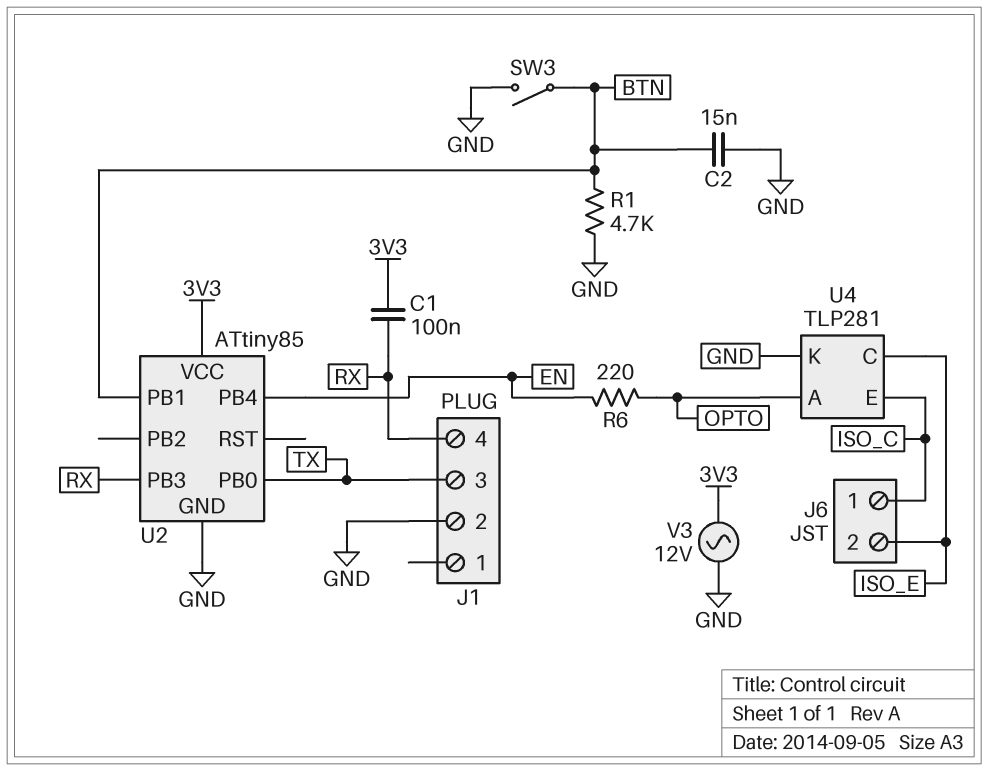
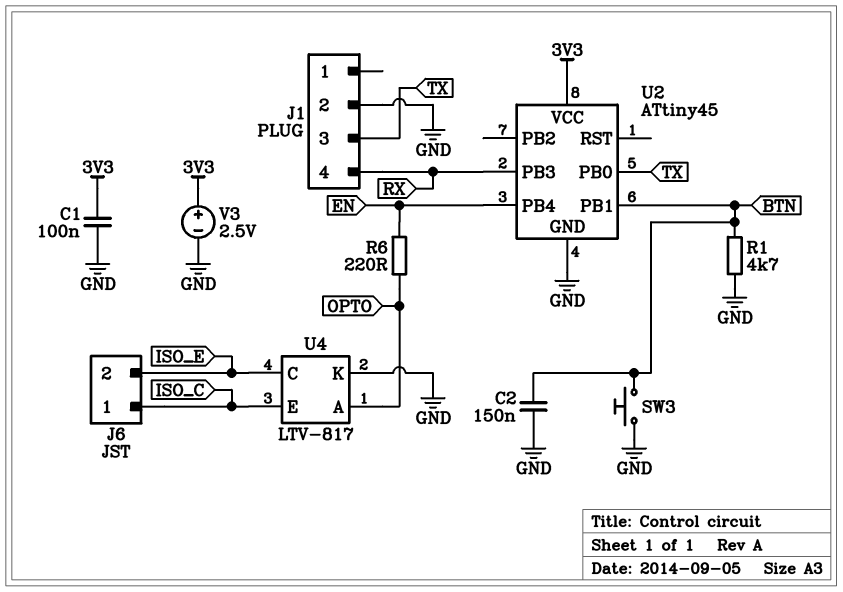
C1: 100nF (3V3, RX) -> 100nF (3V3, GND)
C2: 15nF (BTN, GND) -> 150nF (BTN, GND)
SW3: switch (BTN, GND) -> button (BTN, GND)
U2: ATtiny85 -> ATtiny45
U4: TLP281 -> LTV-817
V3: AC 12V (3V3, GND) -> 2.5V (plus 3V3, minus GND)

